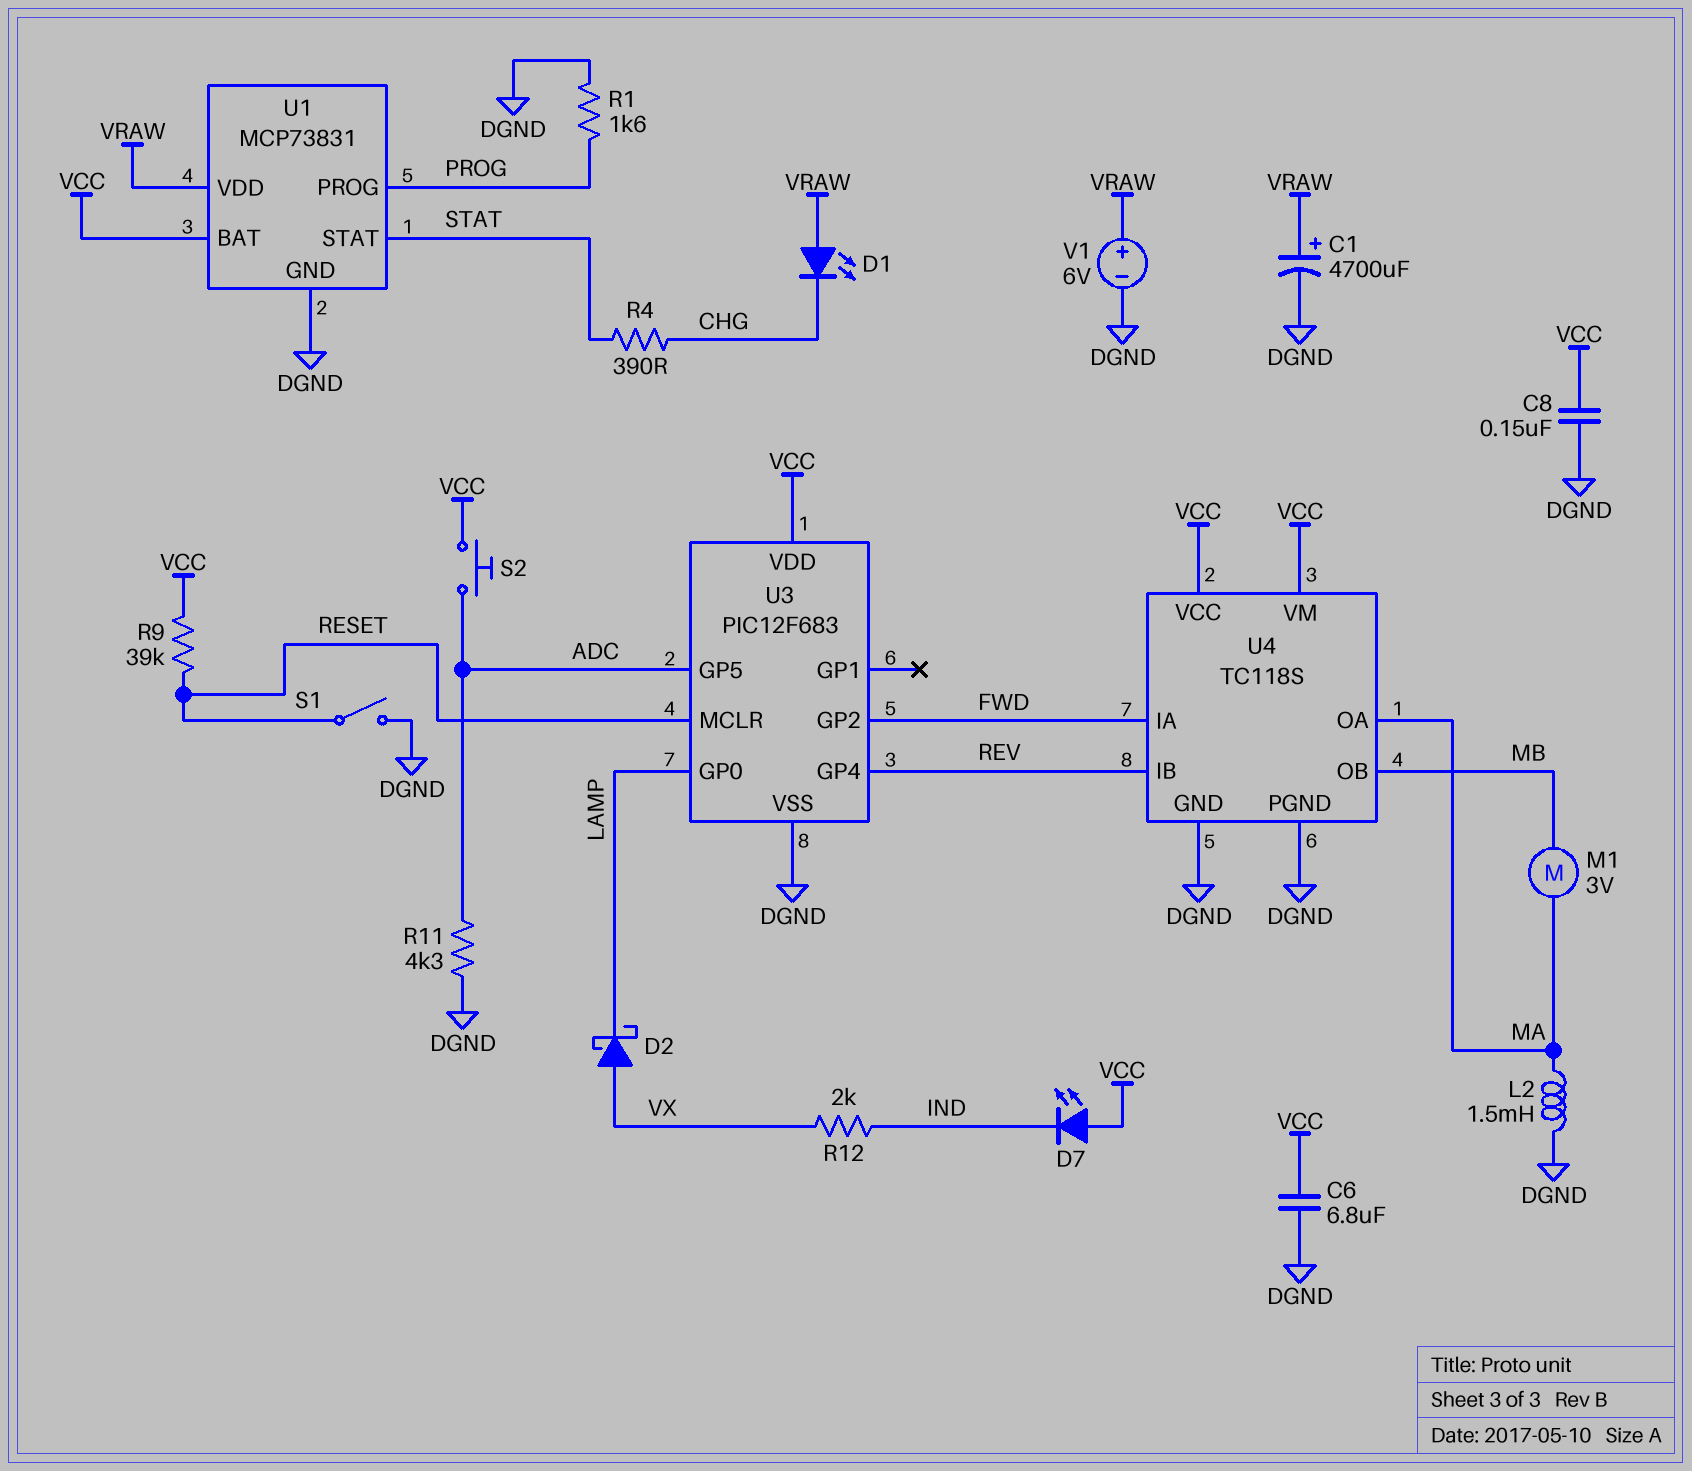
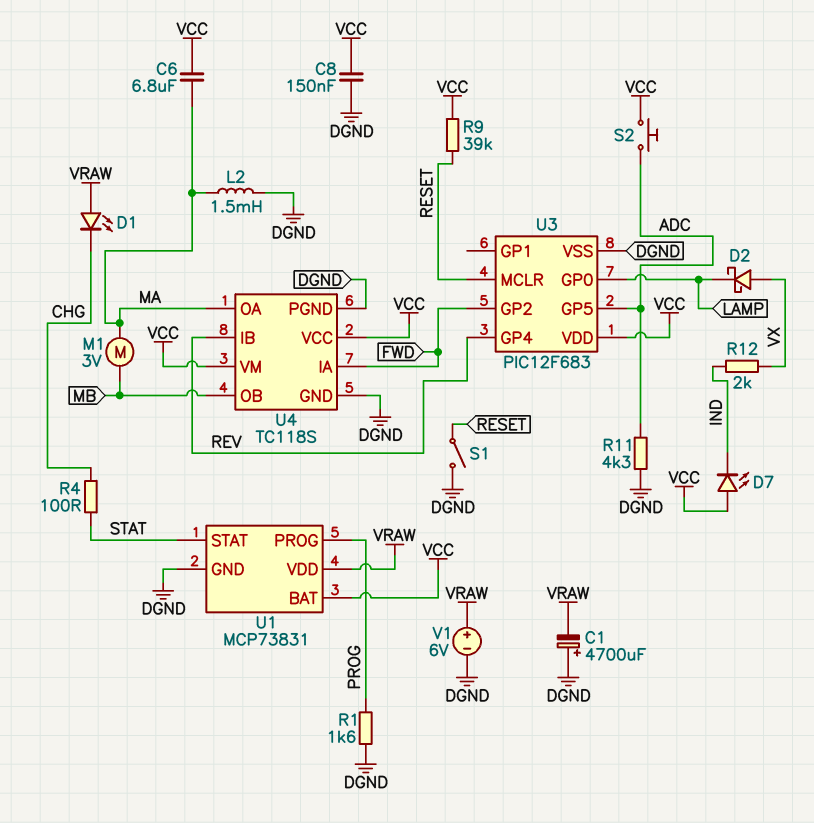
C1: 4700uF (plus VRAW, minus DGND) -> 4700uF (plus DGND, minus VRAW)
C6: 6.8uF (DGND, VCC) -> 6.8uF (MA, VCC)
R4: 390 (CHG, STAT) -> 100 (CHG, STAT)

